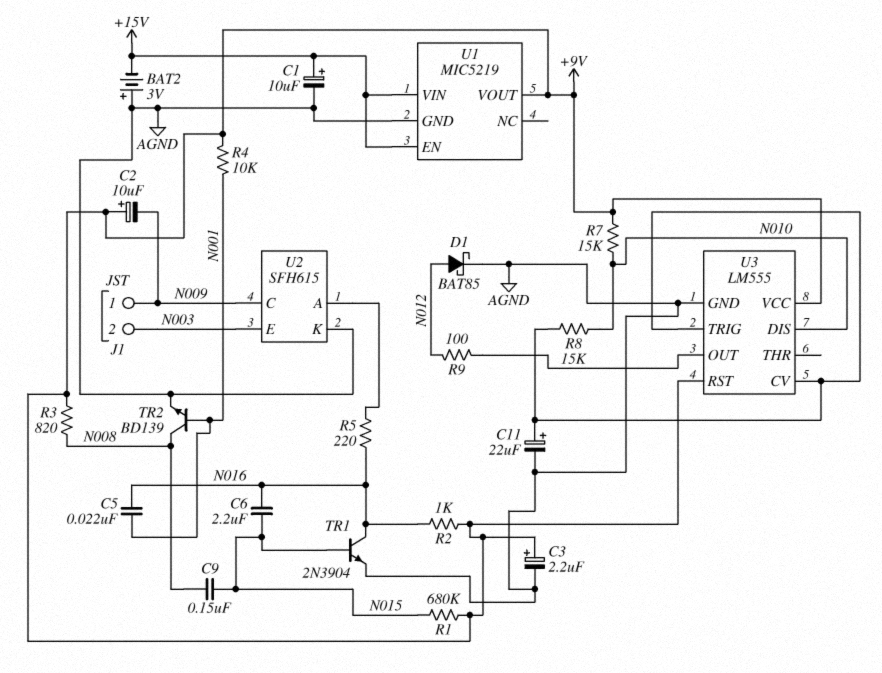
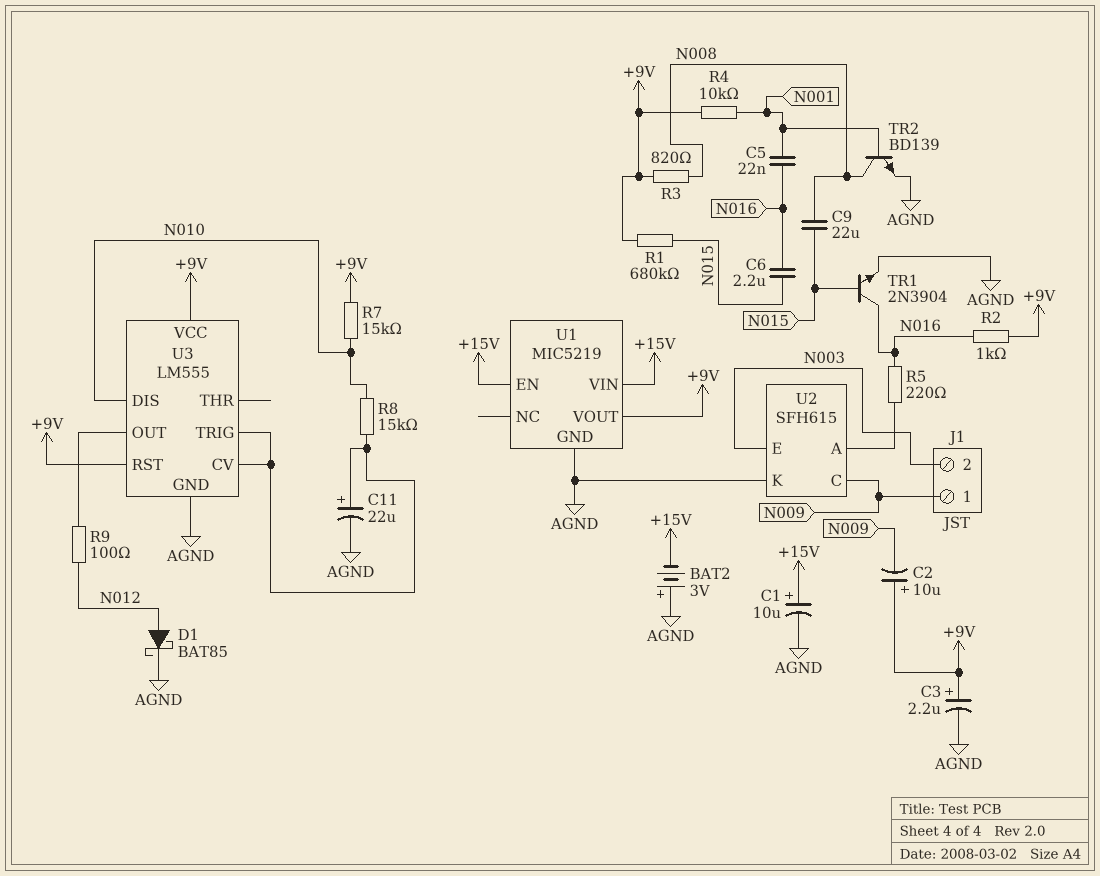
C9: 150nF (N008, N015) -> 22uF (N008, N015)

